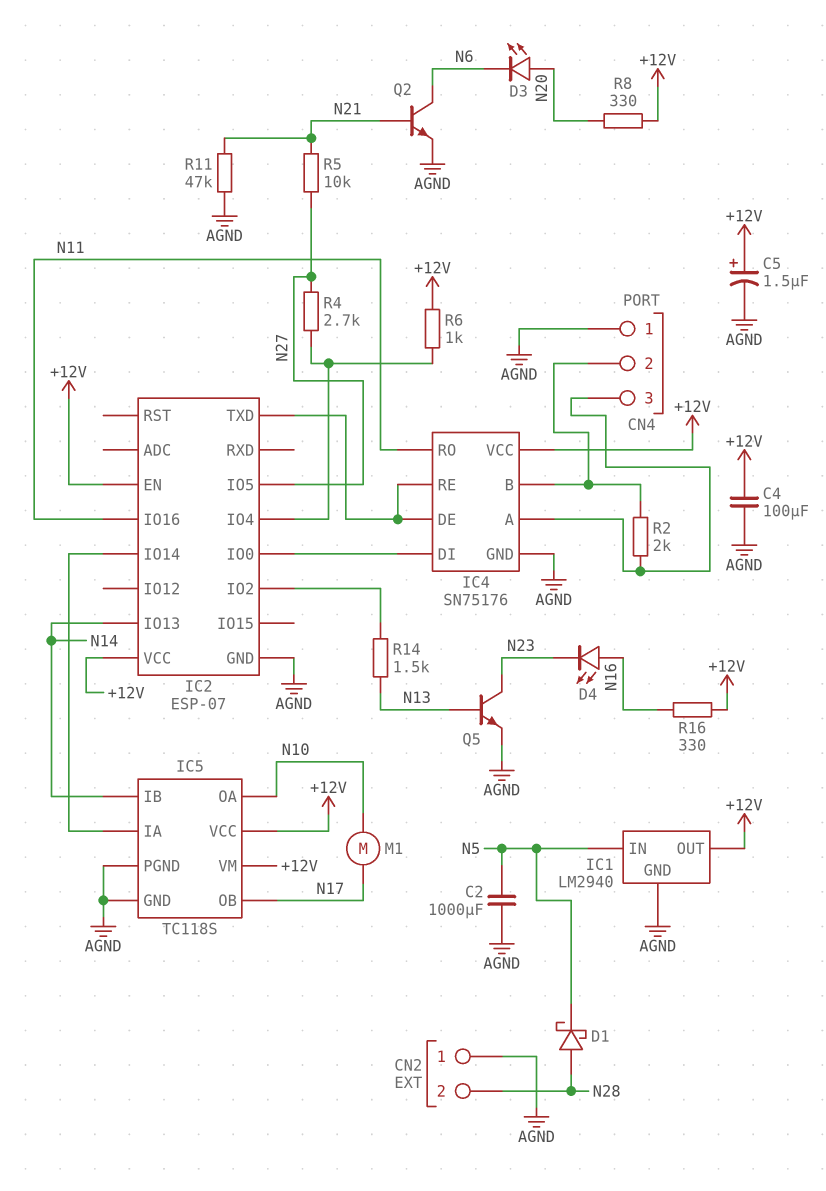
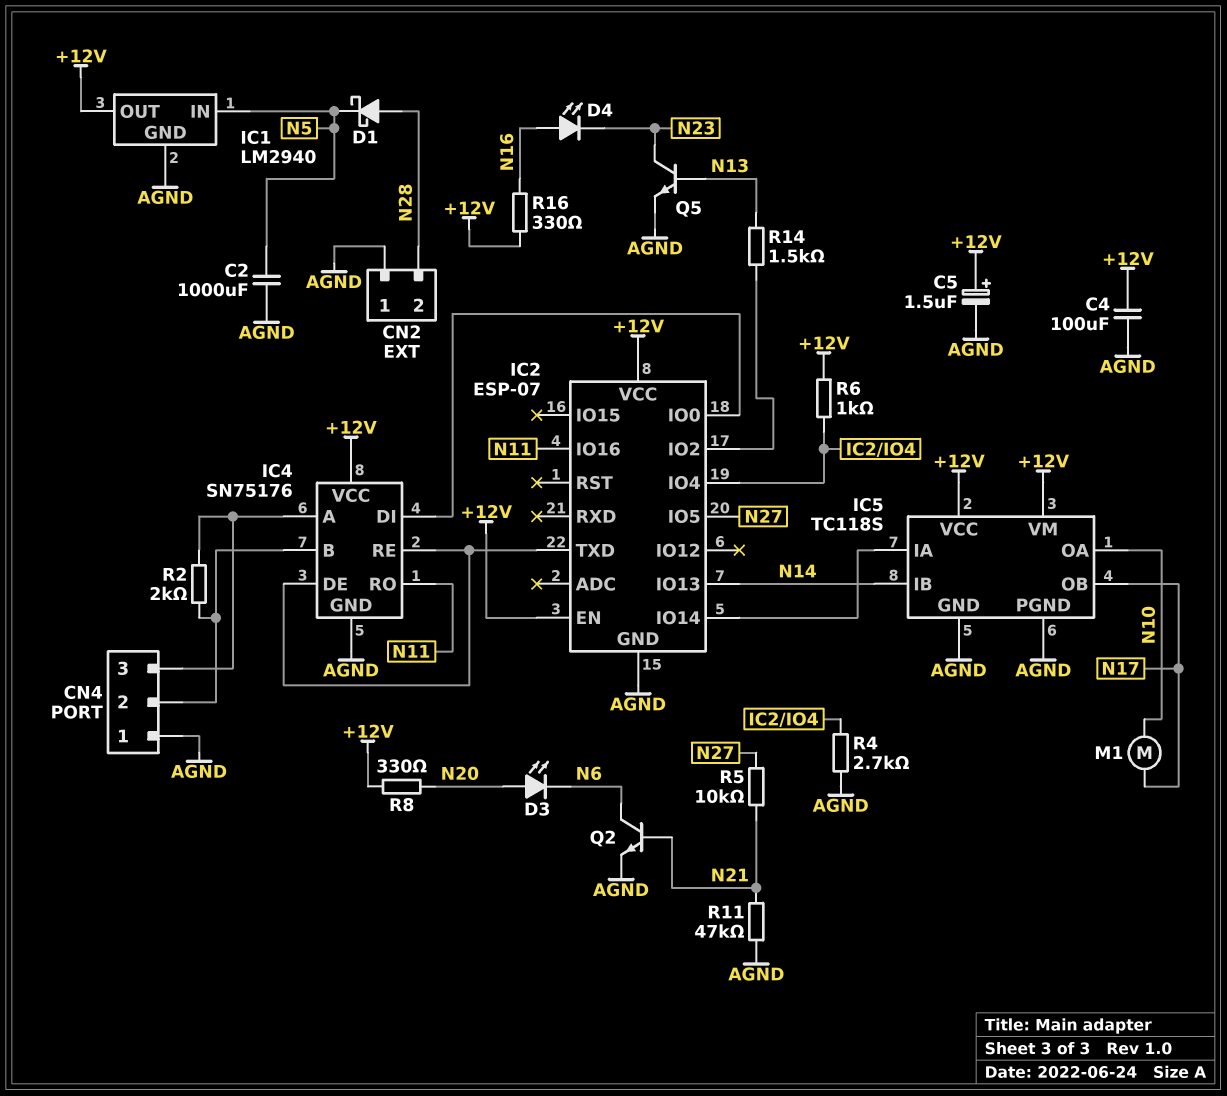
R4: 2.7k (IC2/IO4, N27) -> 2.7k (AGND, IC2/IO4)

